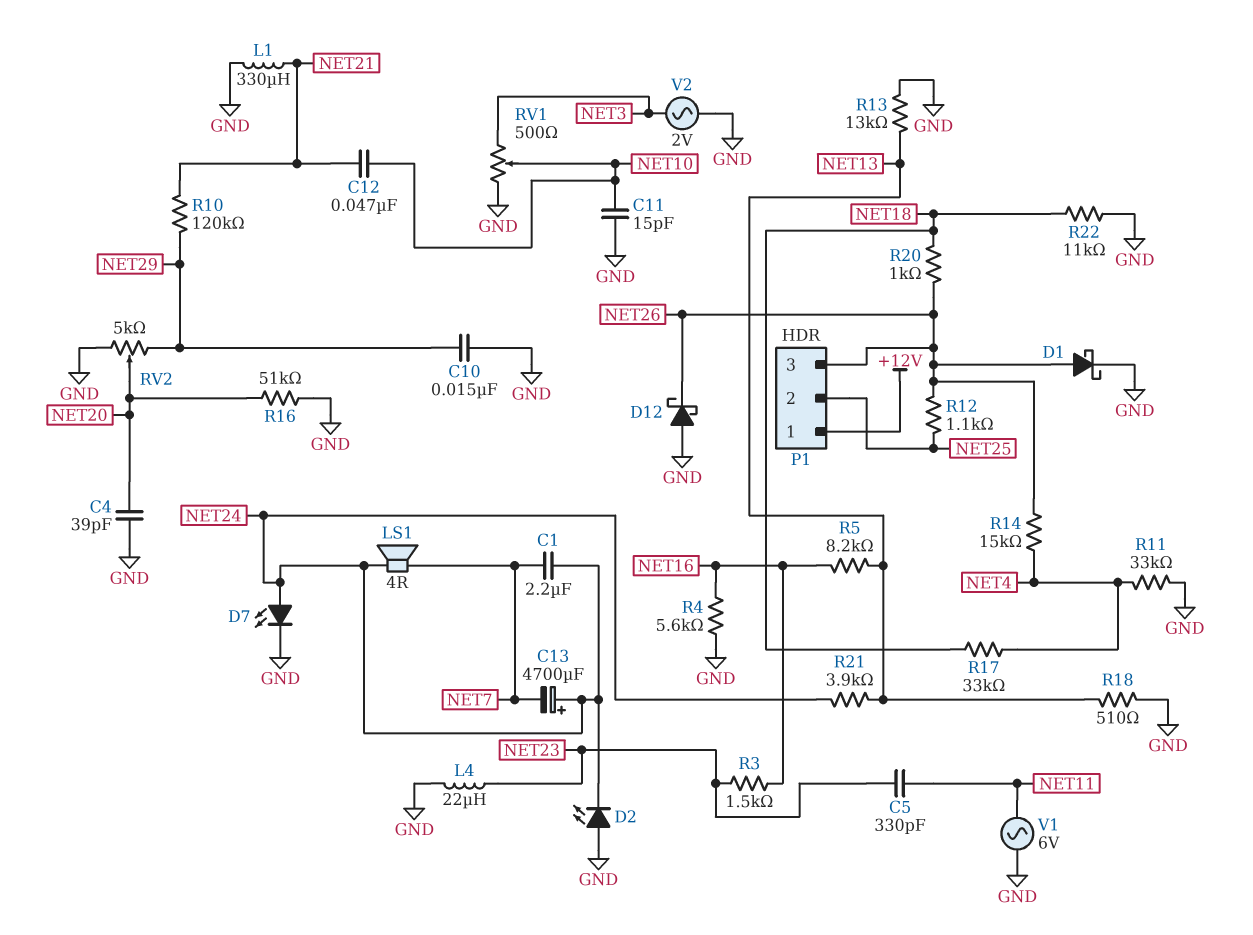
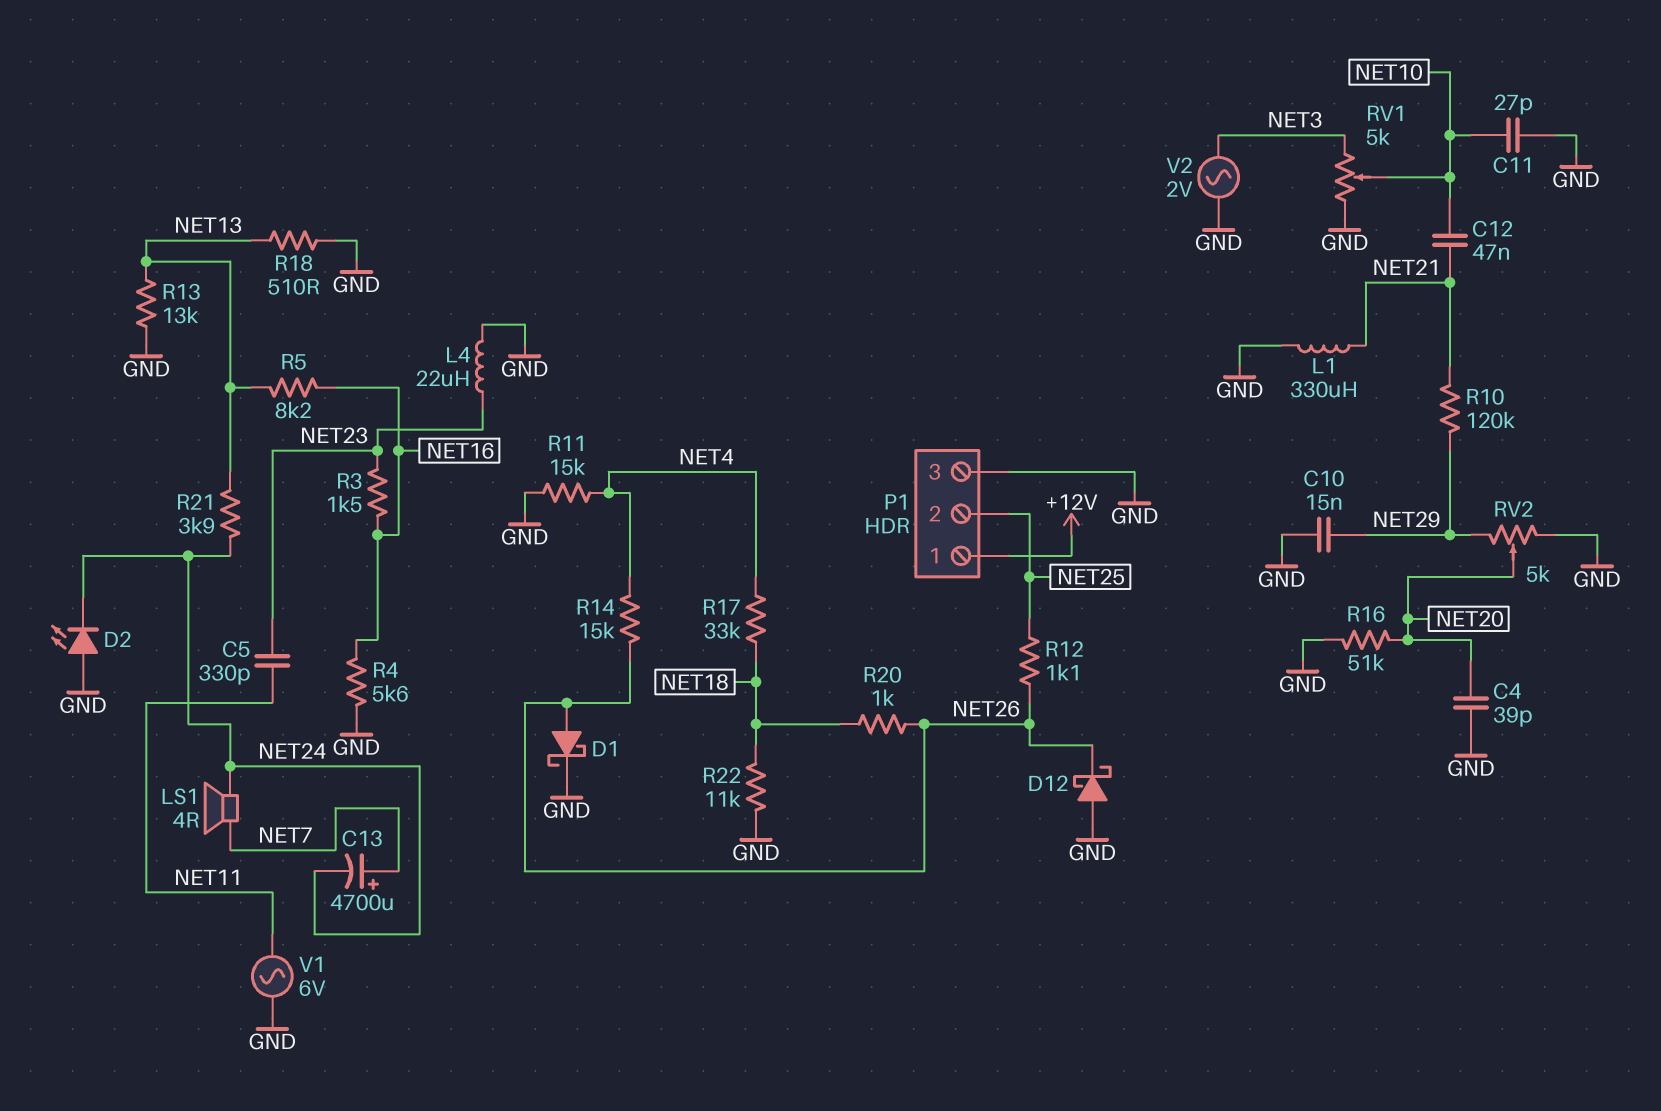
C1: 2.2uF (NET7, NET24) -> none
C11: 15pF (GND, NET10) -> 27pF (GND, NET10)
C13: 4700uF (plus NET24, minus NET7) -> 4700uF (plus NET7, minus NET24)
D7: LED (A NET24, K GND) -> none
P1 pin 3: NET26 -> GND
R11: 33k (GND, NET4) -> 15k (GND, NET4)
RV1: 500 (GND, NET3, wiper NET10) -> 5k (GND, NET3, wiper NET10)

